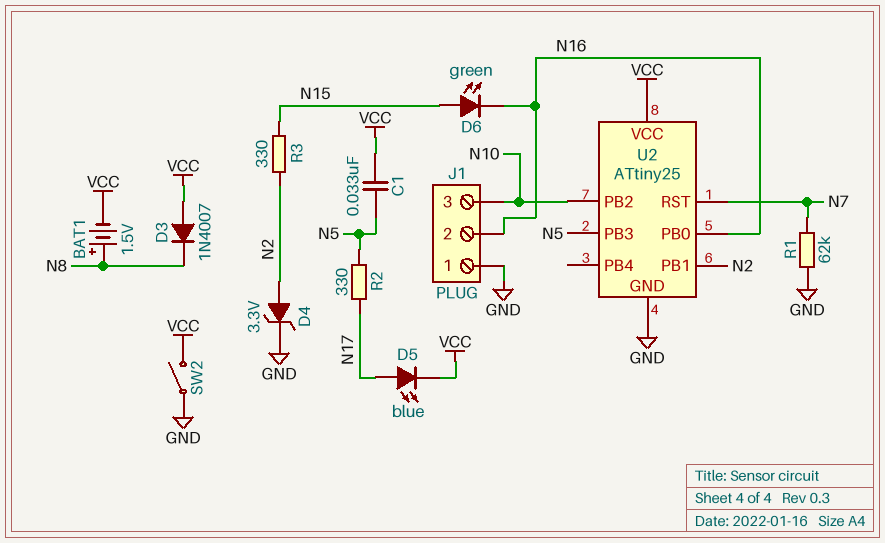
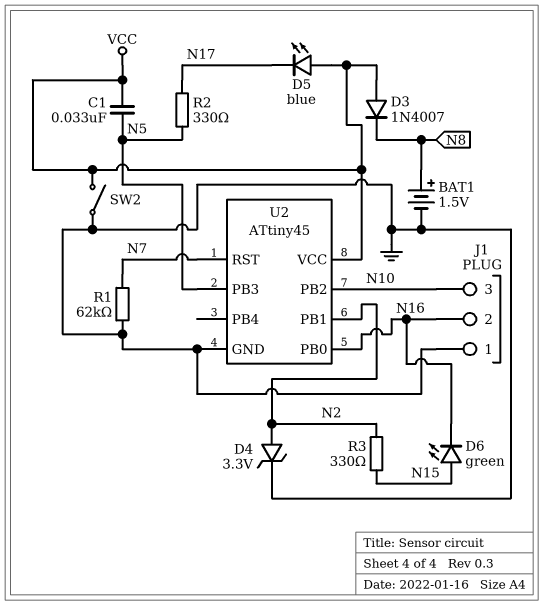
BAT1: 1.5V (plus N8, minus VCC) -> 1.5V (plus N8, minus GND)
D5: LED blue (A N17, K VCC) -> LED blue (A VCC, K N17)
U2: ATtiny25 -> ATtiny45

